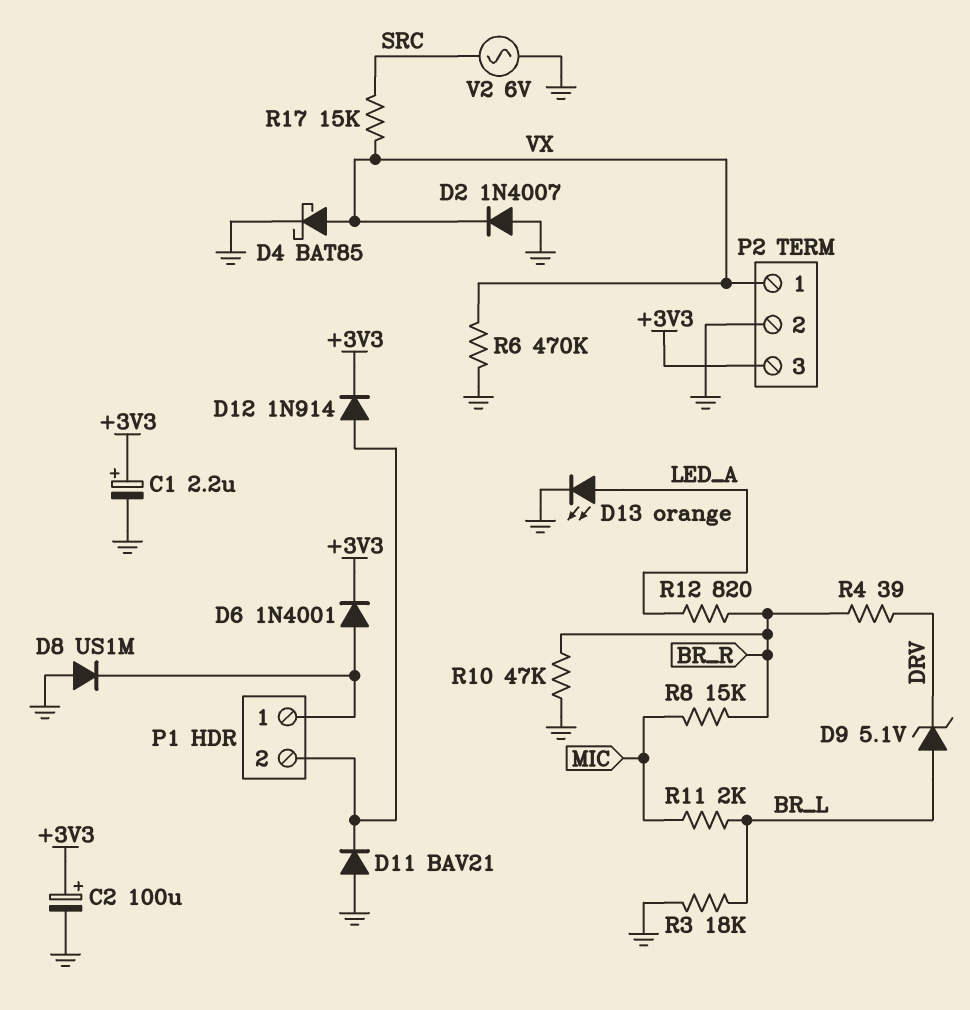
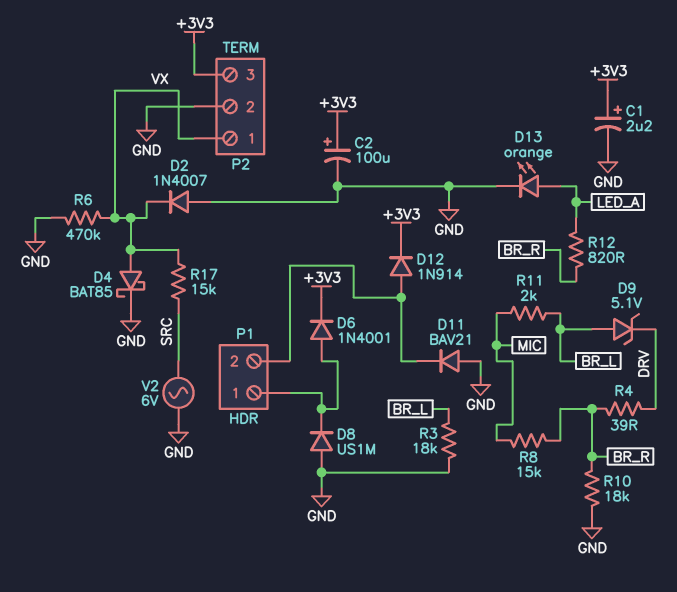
R10: 47k (BR_R, GND) -> 18k (BR_R, GND)

